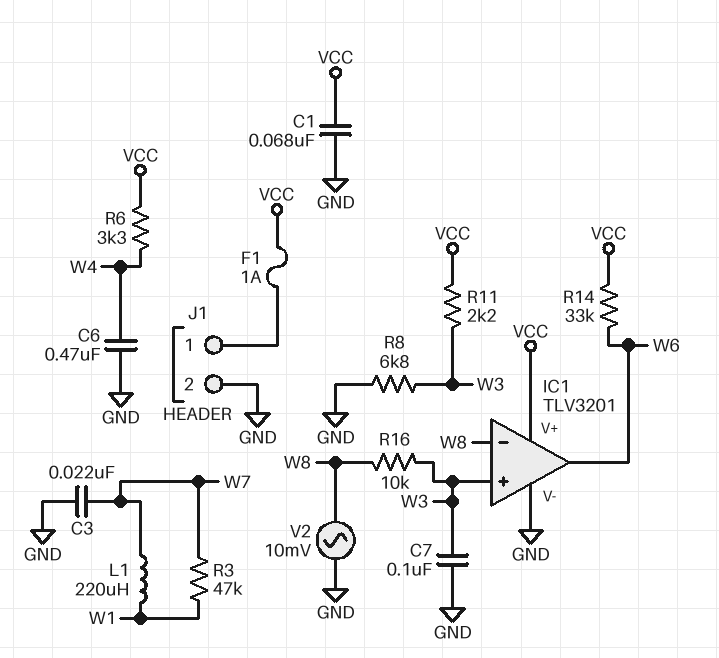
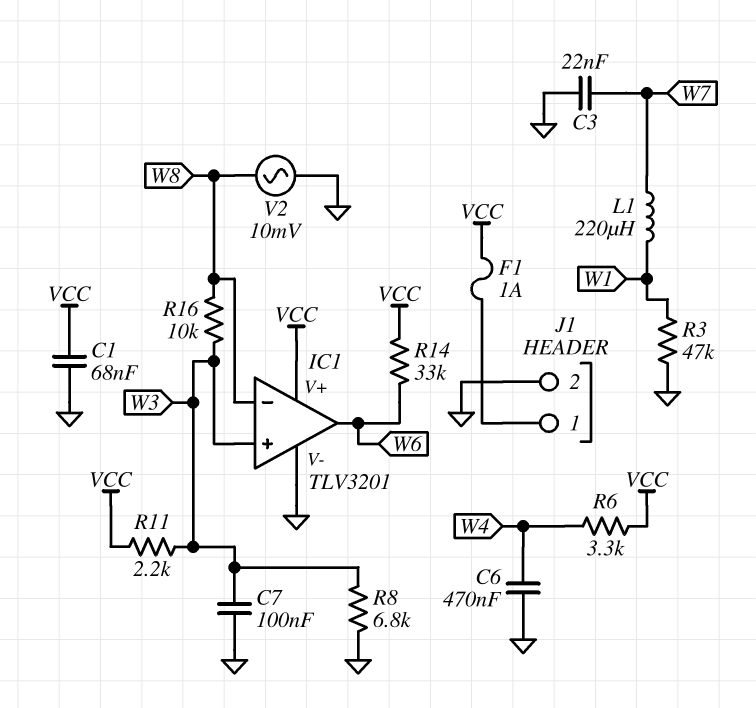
R3: 47k (W1, W7) -> 47k (GND, W1)

